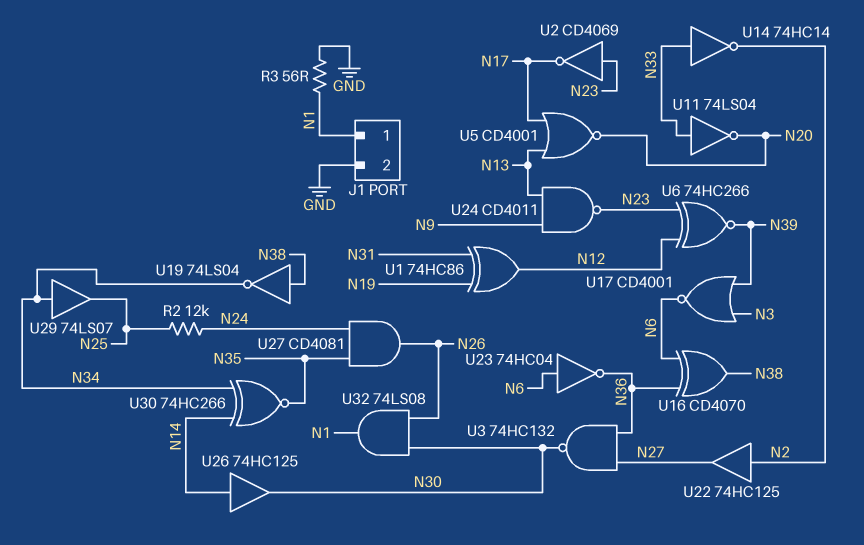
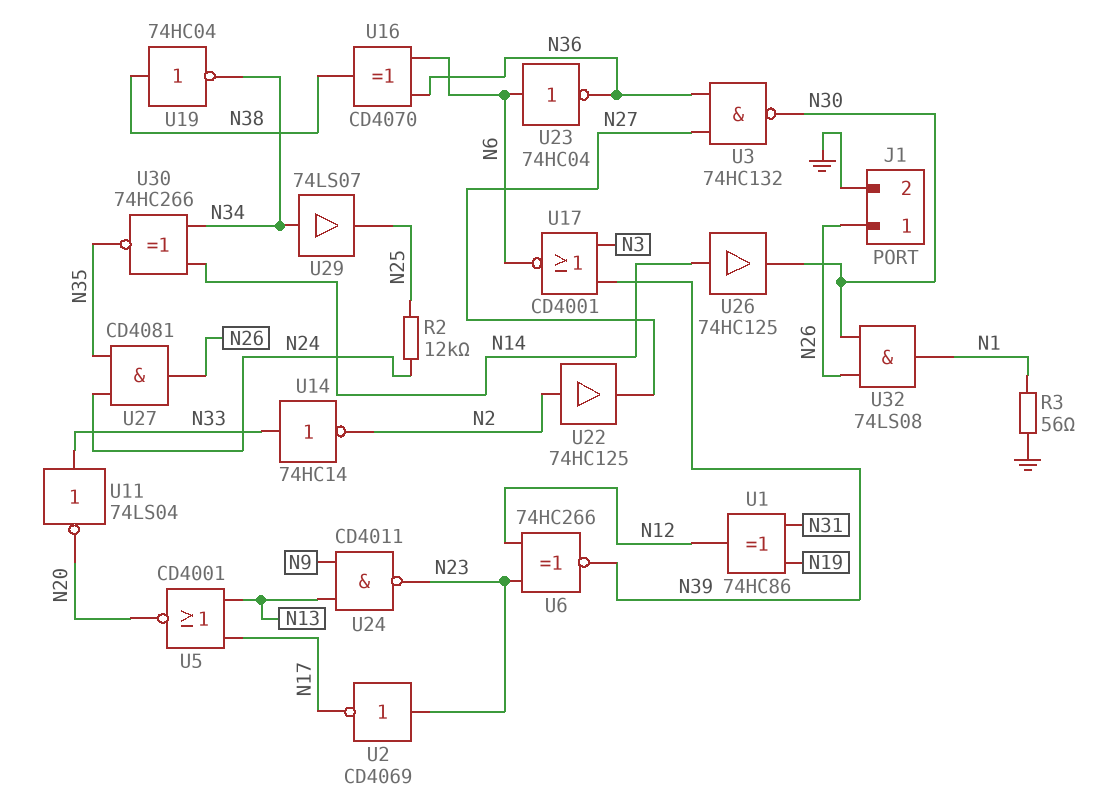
J1 pin 1: N1 -> N26
U19: NOT 74LS04 (in N38, out N34) -> NOT 74HC04 (in N38, out N34)

